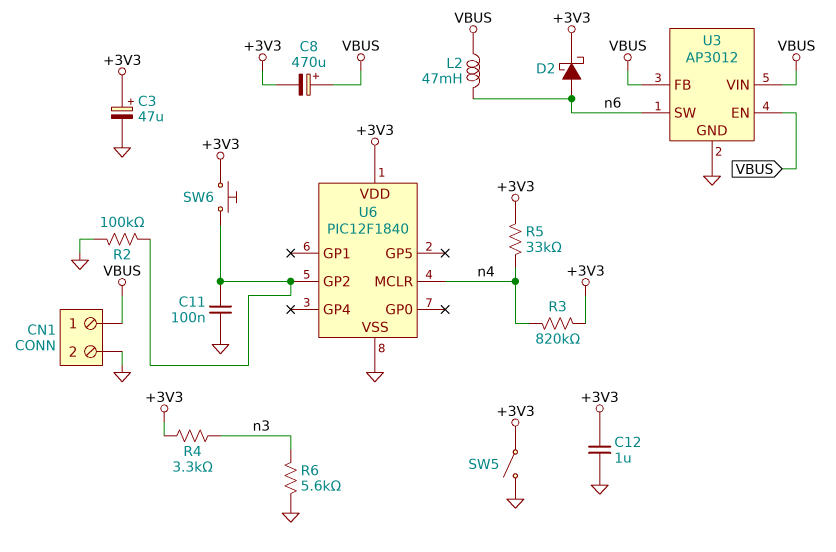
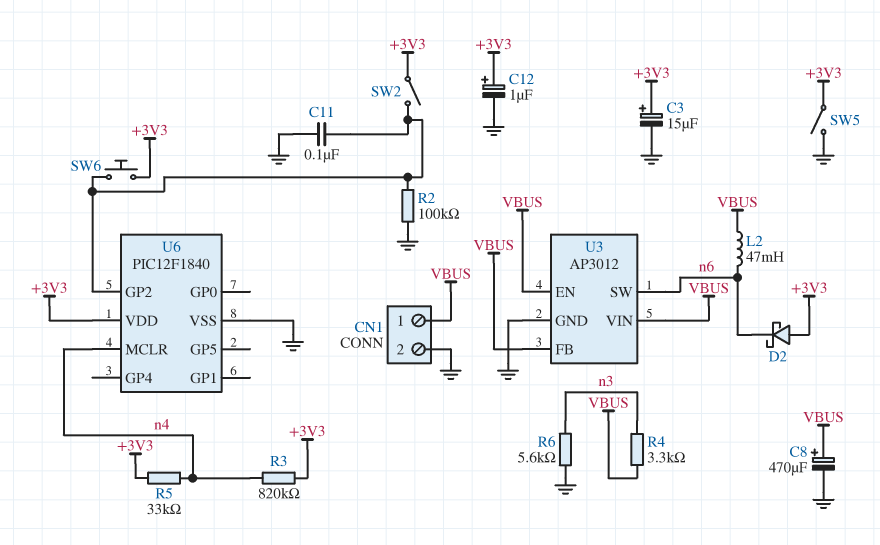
C3: 47uF (plus +3V3, minus GND) -> 15uF (plus +3V3, minus GND)
C8: 470uF (plus VBUS, minus +3V3) -> 470uF (plus VBUS, minus GND)
C12: 1uF (+3V3, GND) -> 1uF (plus +3V3, minus GND)
D2: schottky (A n6, K +3V3) -> schottky (A +3V3, K n6)
R4: 3.3k (+3V3, n3) -> 3.3k (VBUS, n3)
SW2: none -> switch (+3V3, U6/GP2)

